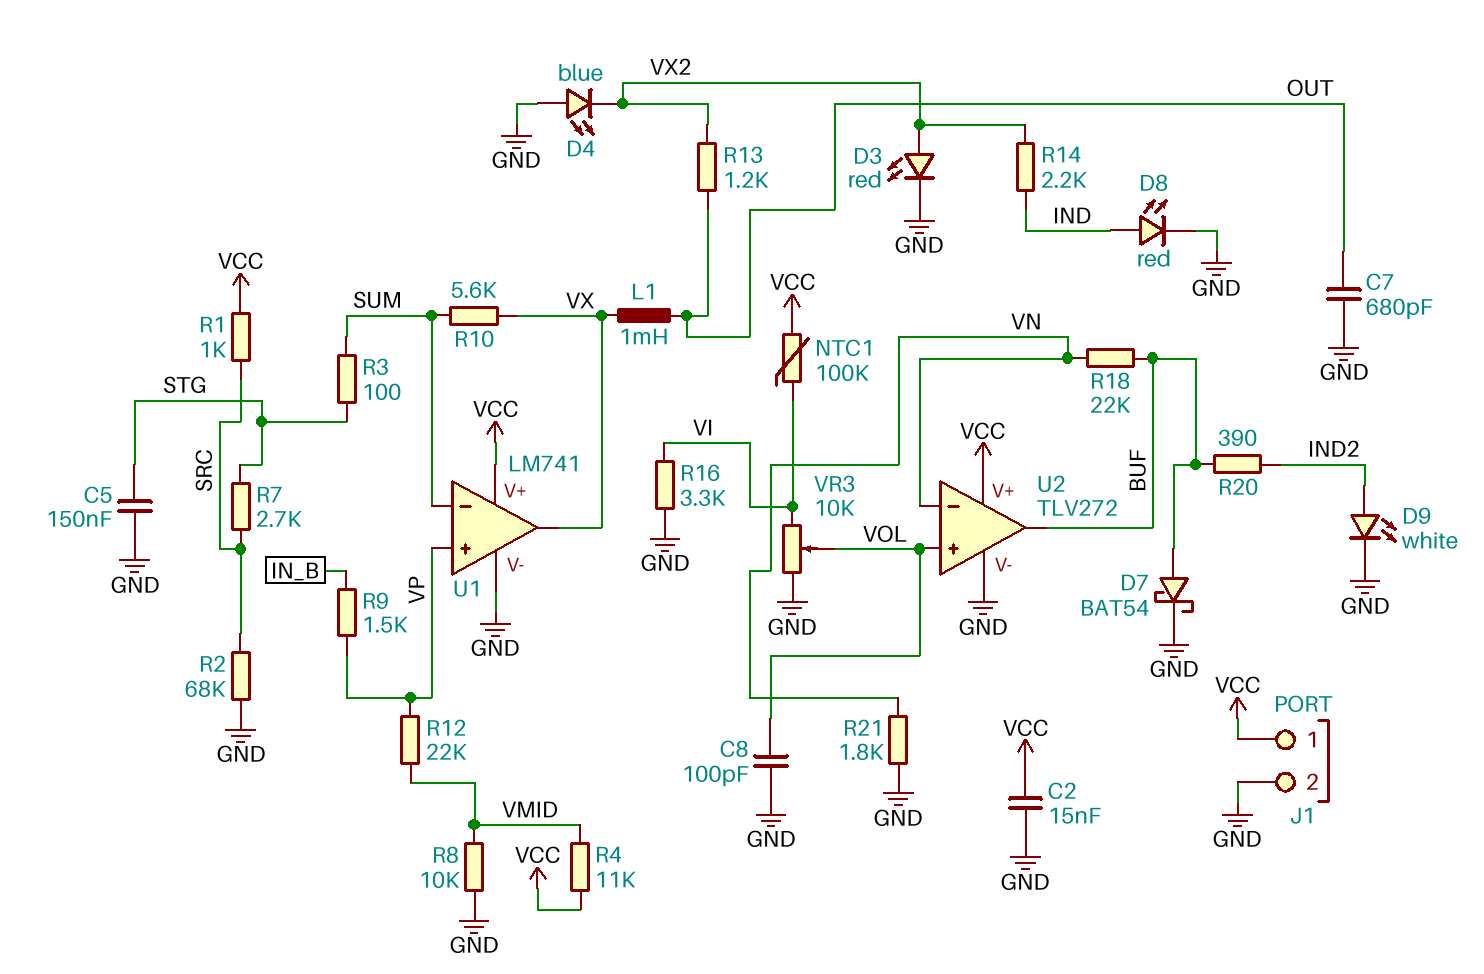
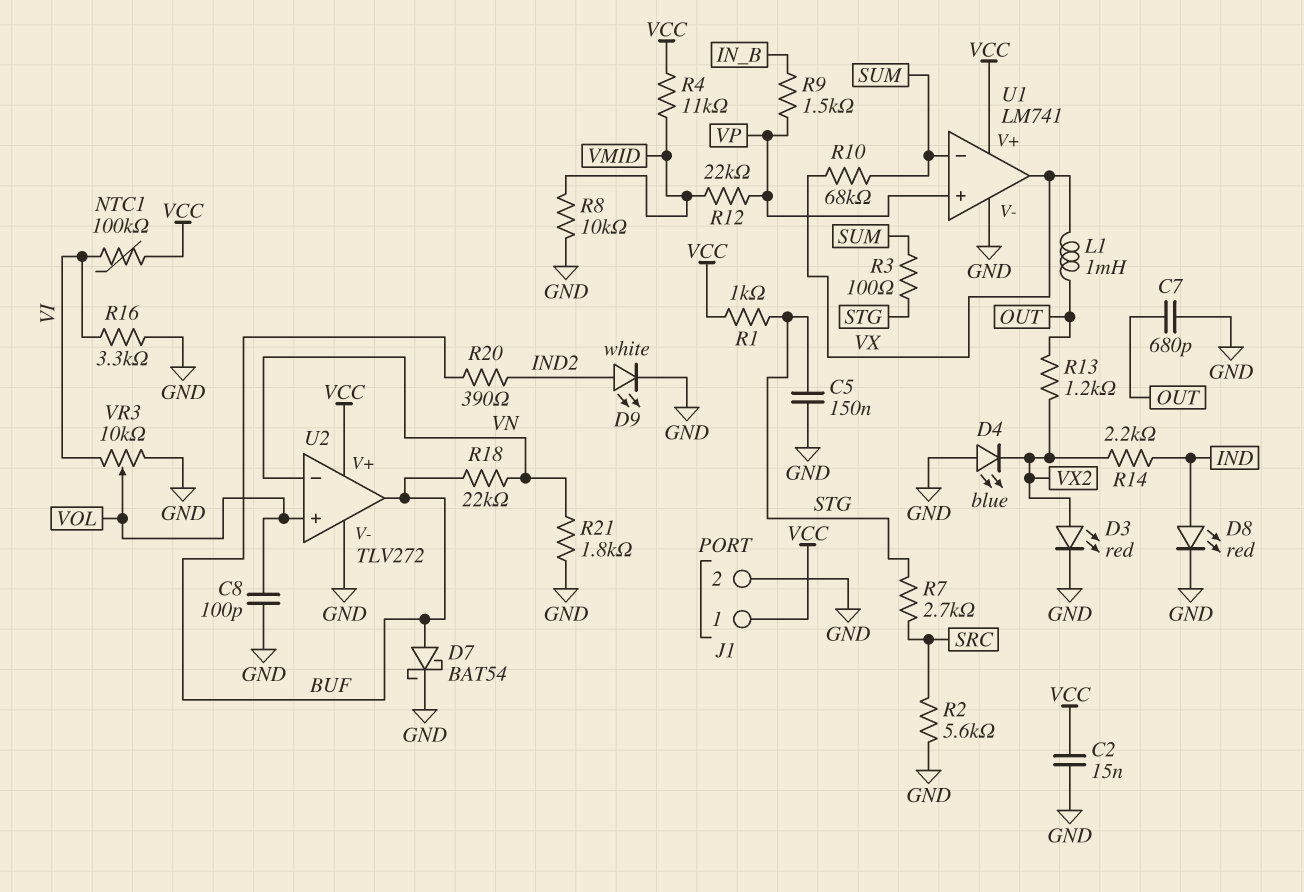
R1: 1k (SRC, VCC) -> 1k (STG, VCC)
R2: 68k (GND, SRC) -> 5.6k (GND, SRC)
R10: 5.6k (SUM, VX) -> 68k (SUM, VX)

